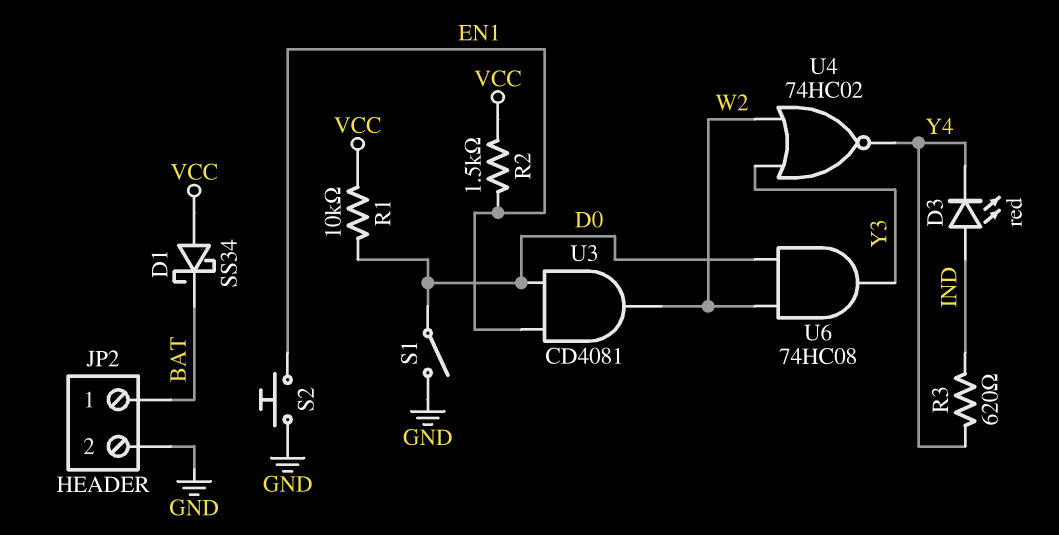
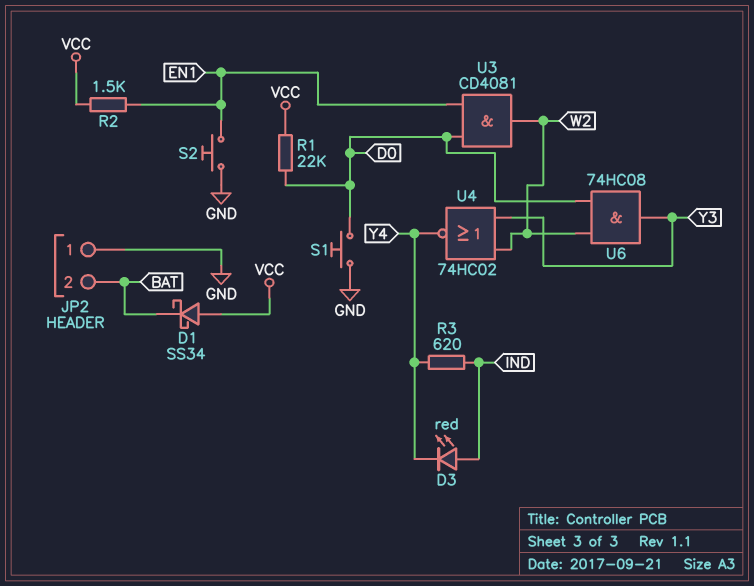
JP2 pin 1: BAT -> GND
JP2 pin 2: GND -> BAT
R1: 10k (D0, VCC) -> 22k (D0, VCC)
S1: switch (D0, GND) -> button (D0, GND)

